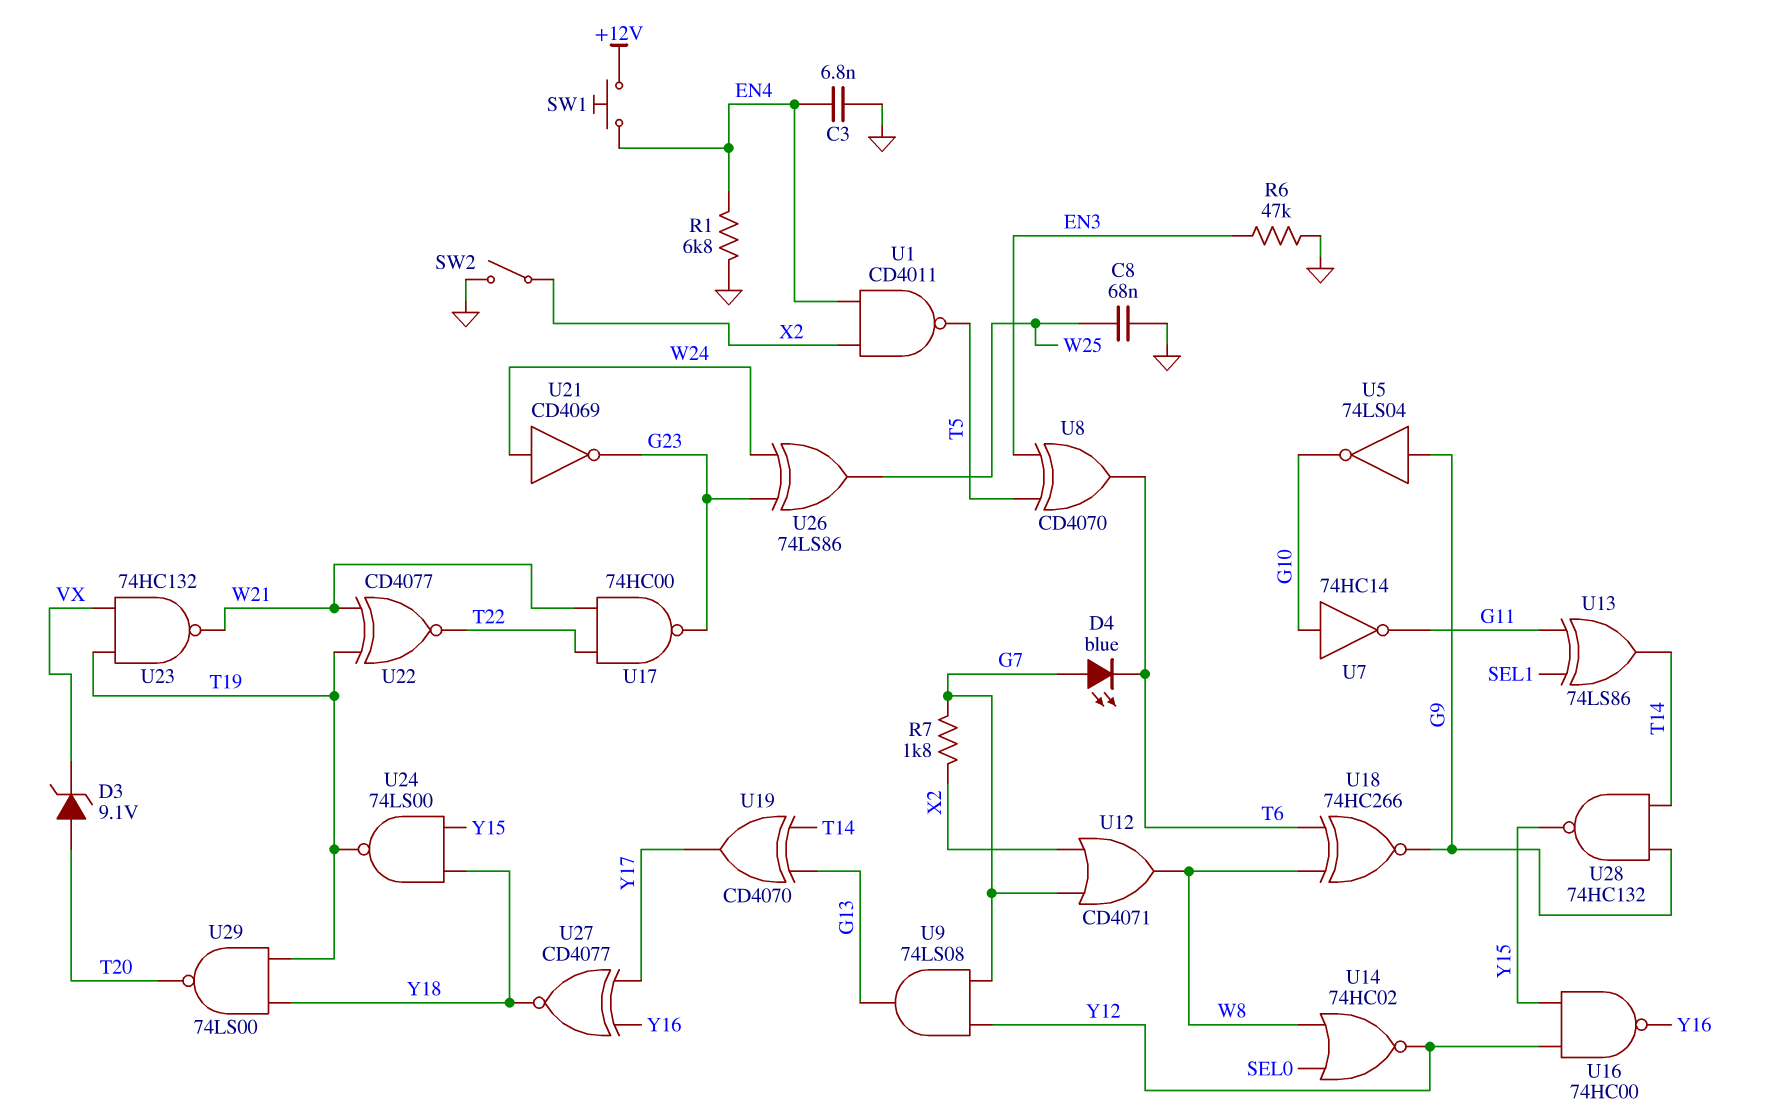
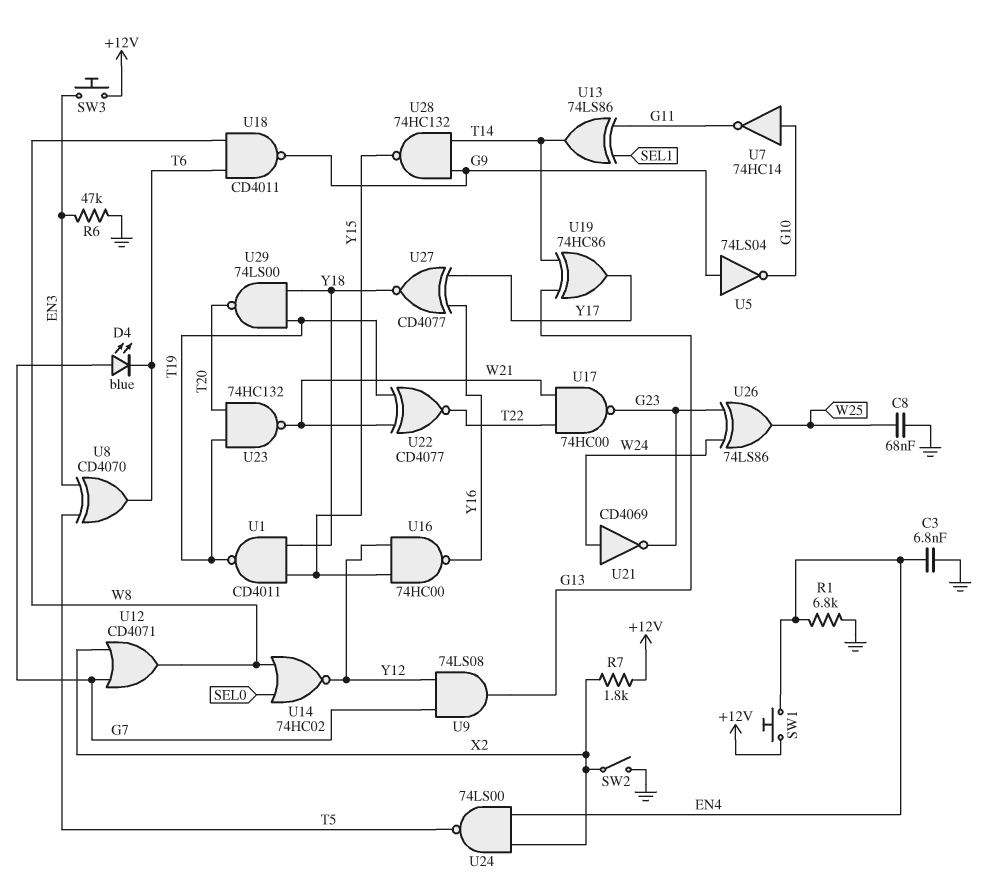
D3: zener 9.1V (A T20, K VX) -> none
R7: 1.8k (G7, X2) -> 1.8k (+12V, X2)
SW3: none -> button (+12V, EN3)
U1: NAND CD4011 (in EN4, in X2, out T5) -> NAND CD4011 (in Y15, in Y18, out T19)
U18: XNOR 74HC266 (in T6, in W8, out G9) -> NAND CD4011 (in T6, in W8, out G9)
U19: XOR CD4070 (in G13, in T14, out Y17) -> XOR 74HC86 (in G13, in T14, out Y17)
U23: NAND 74HC132 (in T19, in VX, out W21) -> NAND 74HC132 (in T19, in T20, out W21)
U24: NAND 74LS00 (in Y15, in Y18, out T19) -> NAND 74LS00 (in EN4, in X2, out T5)

